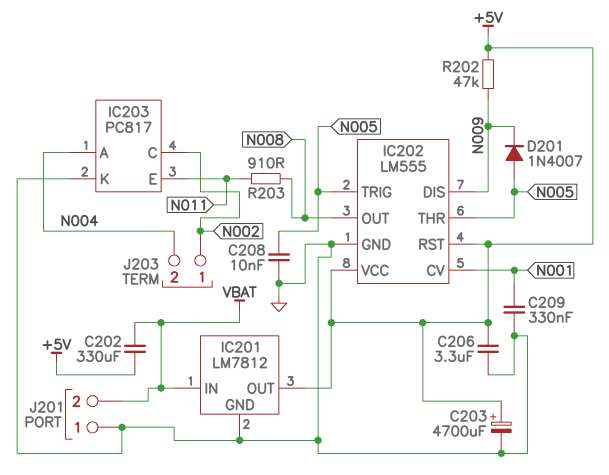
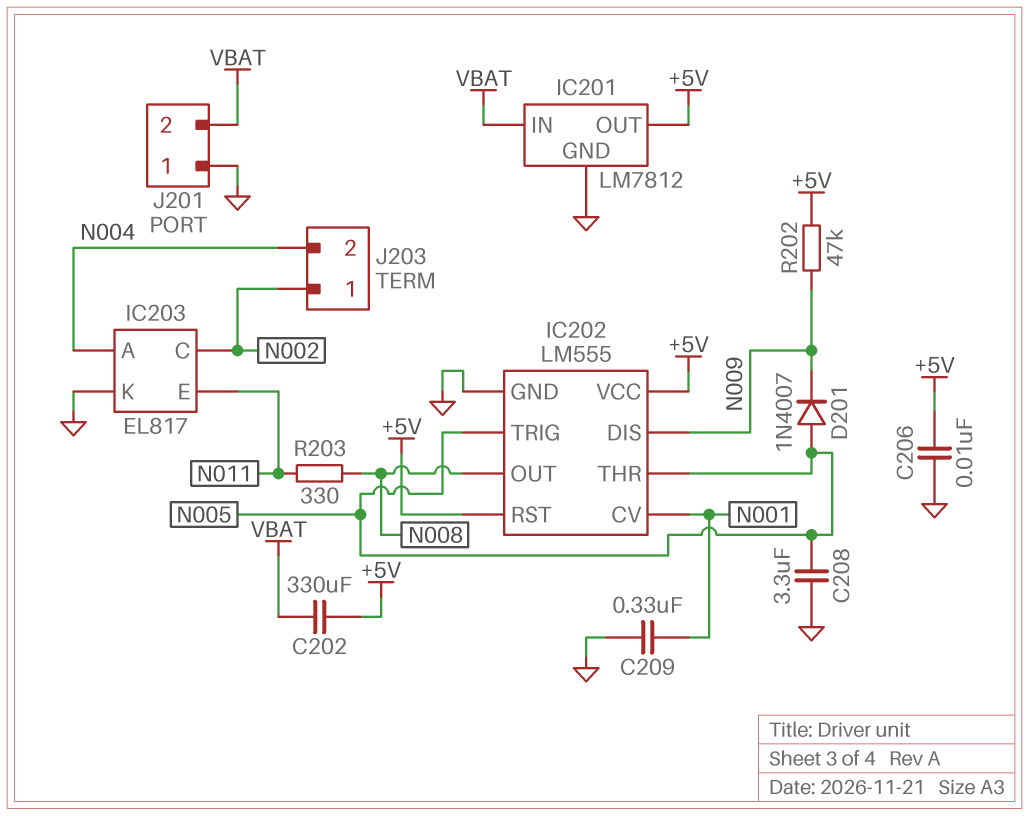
C203: 4700uF (plus +5V, minus GND) -> none
C206: 3.3uF (+5V, GND) -> 10nF (+5V, GND)
C208: 10nF (GND, N005) -> 3.3uF (GND, N005)
IC203: PC817 -> EL817
R203: 910 (N008, N011) -> 330 (N008, N011)

